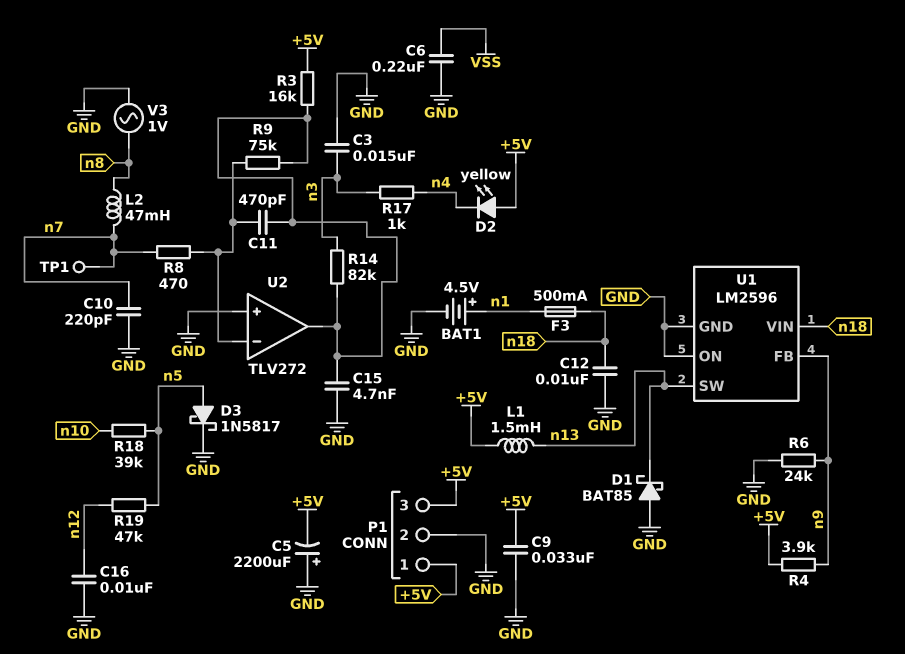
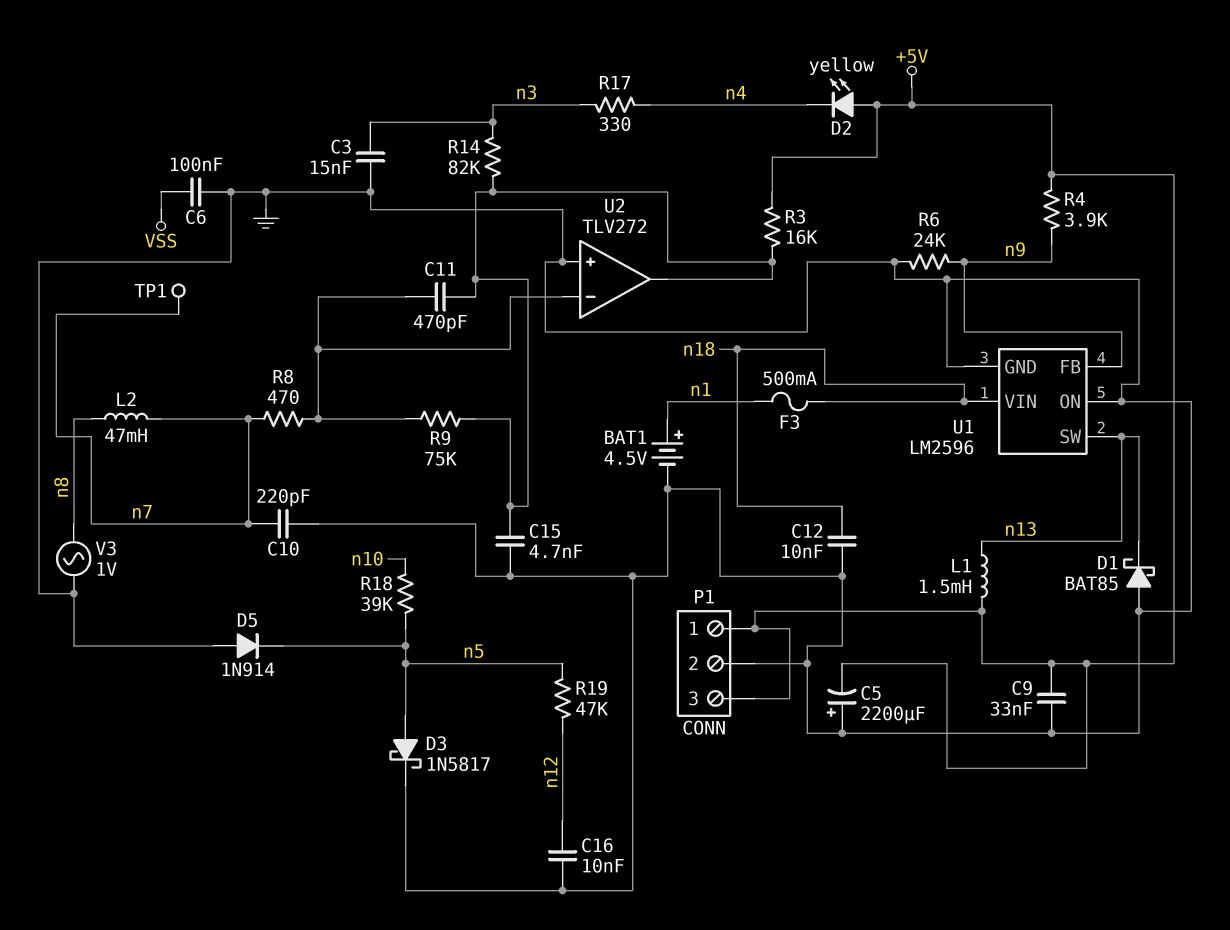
C6: 220nF (GND, VSS) -> 100nF (GND, VSS)
D5: none -> diode 1N914 (A GND, K n5)
R17: 1k (n3, n4) -> 330 (n3, n4)

